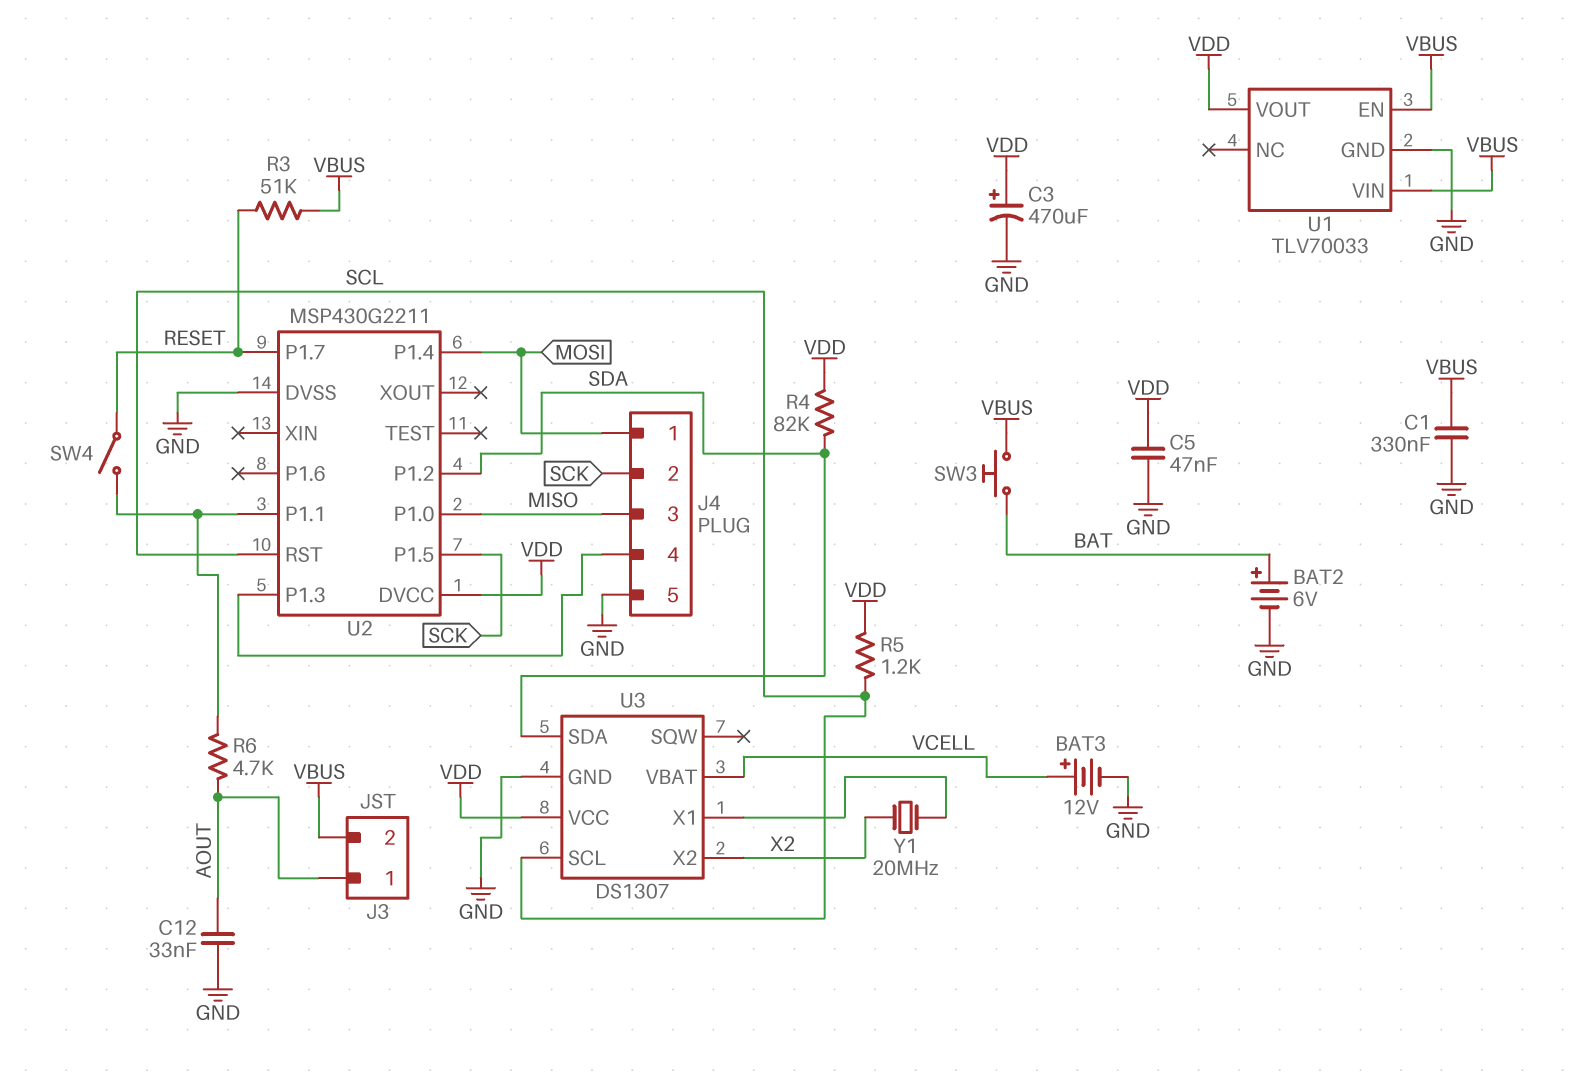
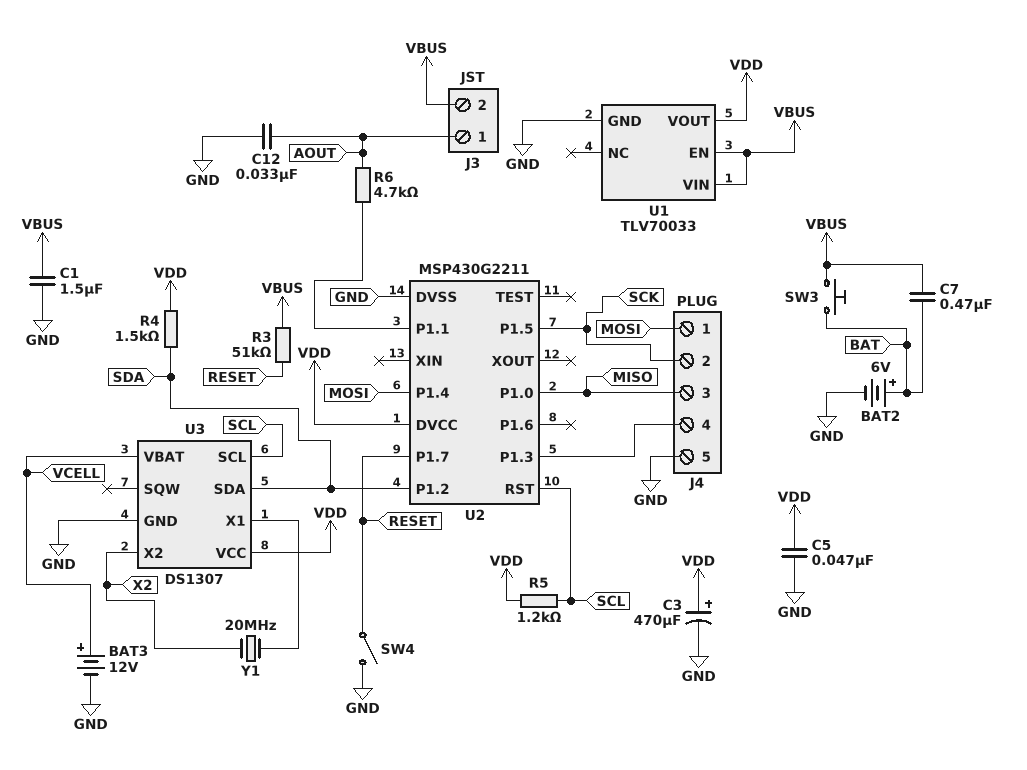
C1: 330nF (GND, VBUS) -> 1.5uF (GND, VBUS)
C7: none -> 470nF (BAT, VBUS)
R4: 82k (SDA, VDD) -> 1.5k (SDA, VDD)
SW4: switch (RESET, U2/P1.1) -> switch (GND, RESET)

